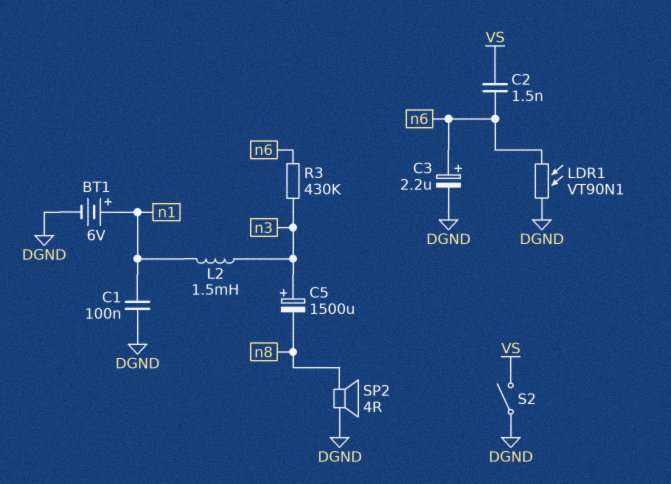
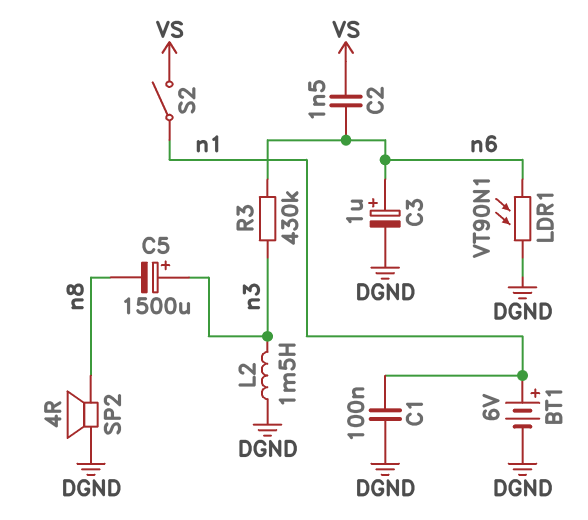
C3: 2.2uF (plus n6, minus DGND) -> 1uF (plus n6, minus DGND)
L2: 1.5mH (n1, n3) -> 1.5mH (DGND, n3)
S2: switch (DGND, VS) -> switch (VS, n1)

